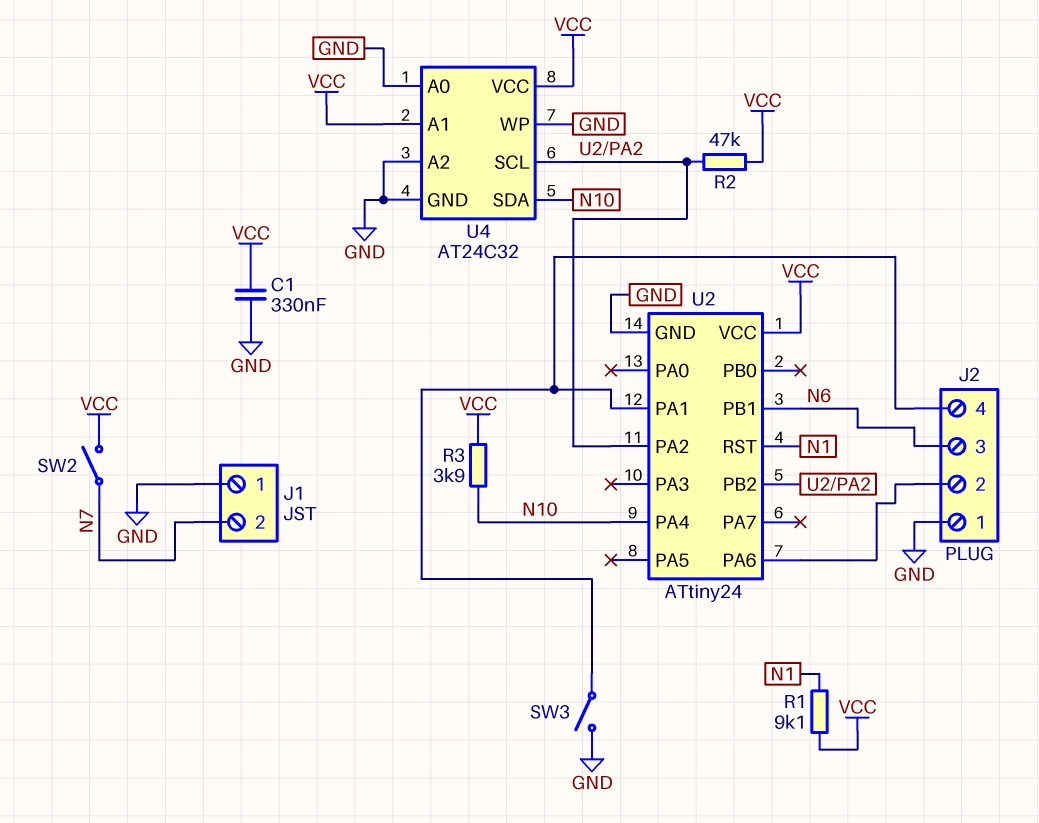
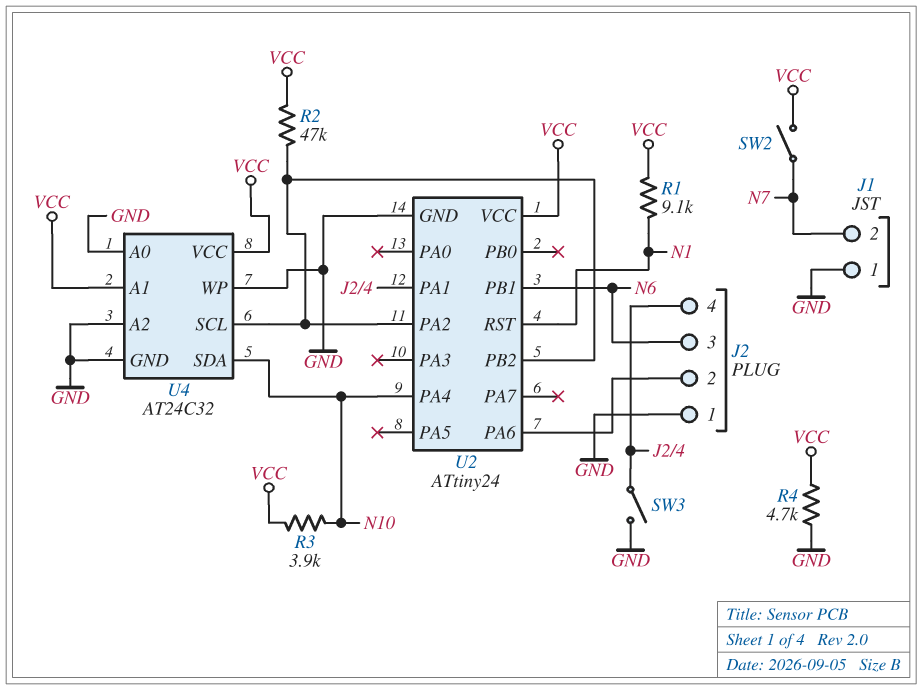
C1: 330nF (GND, VCC) -> none
R4: none -> 4.7k (GND, VCC)

